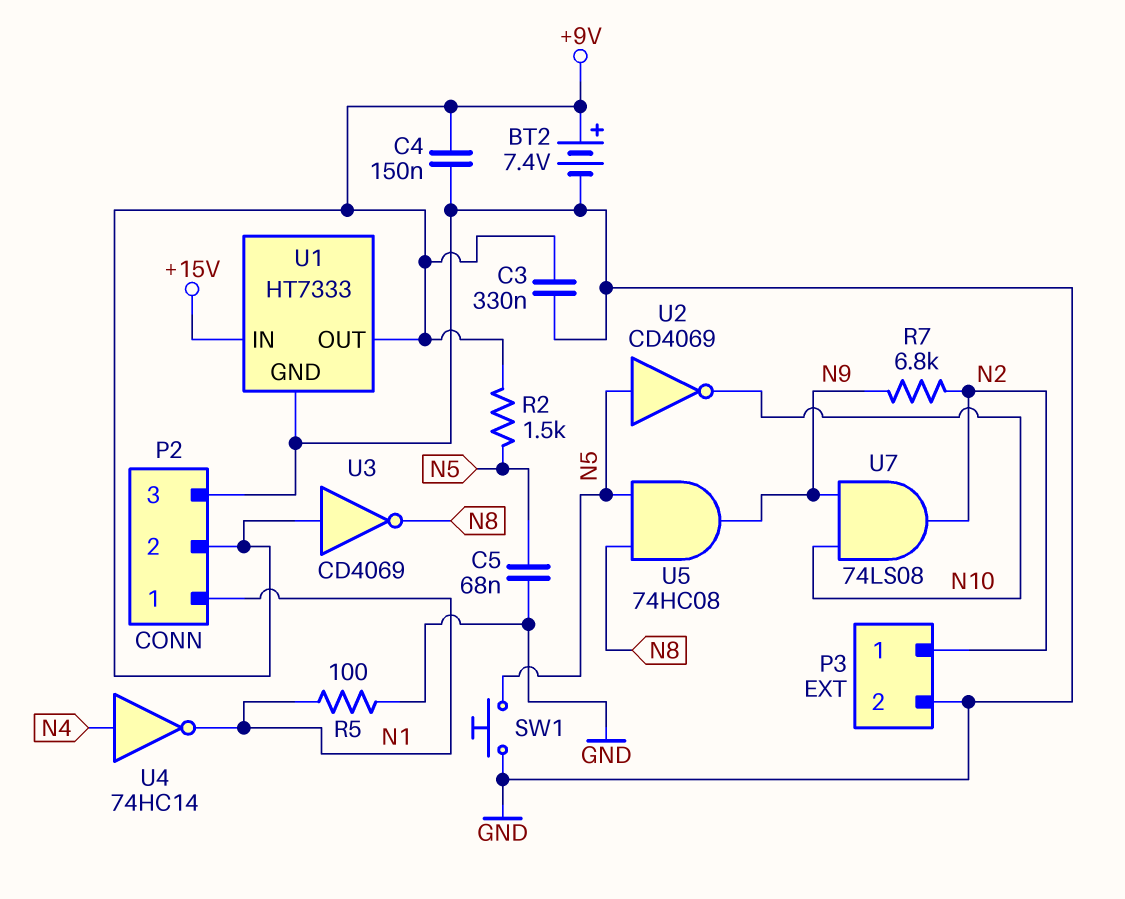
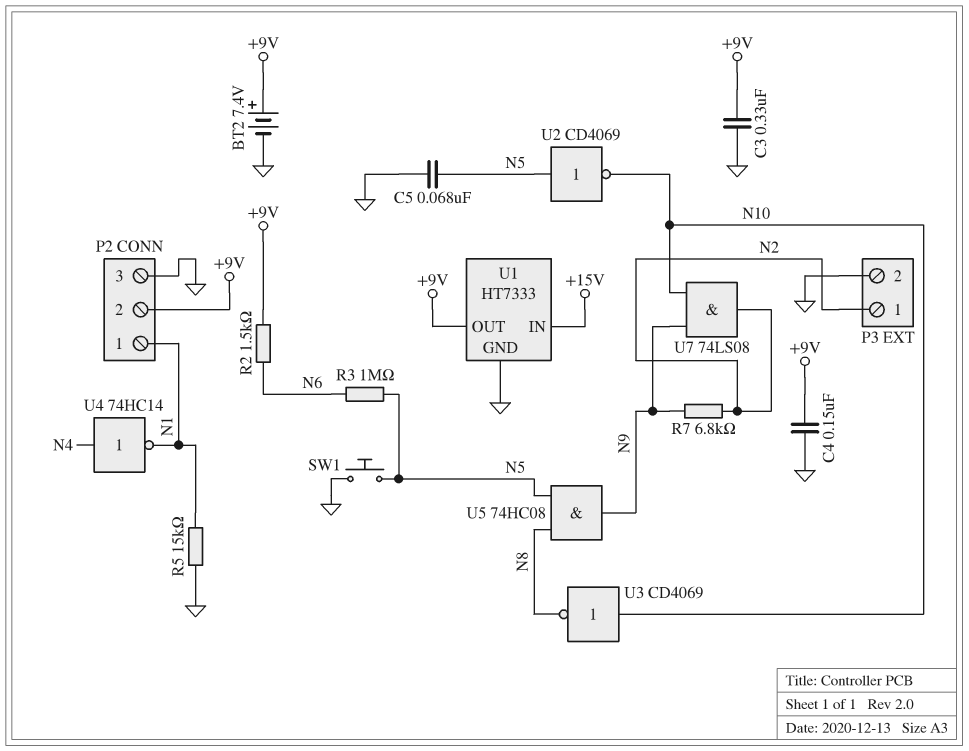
R2: 1.5k (+9V, N5) -> 1.5k (+9V, N6)
R3: none -> 1M (N5, N6)
R5: 100 (GND, N1) -> 15k (GND, N1)
U3: NOT CD4069 (in +9V, out N8) -> NOT CD4069 (in N10, out N8)

